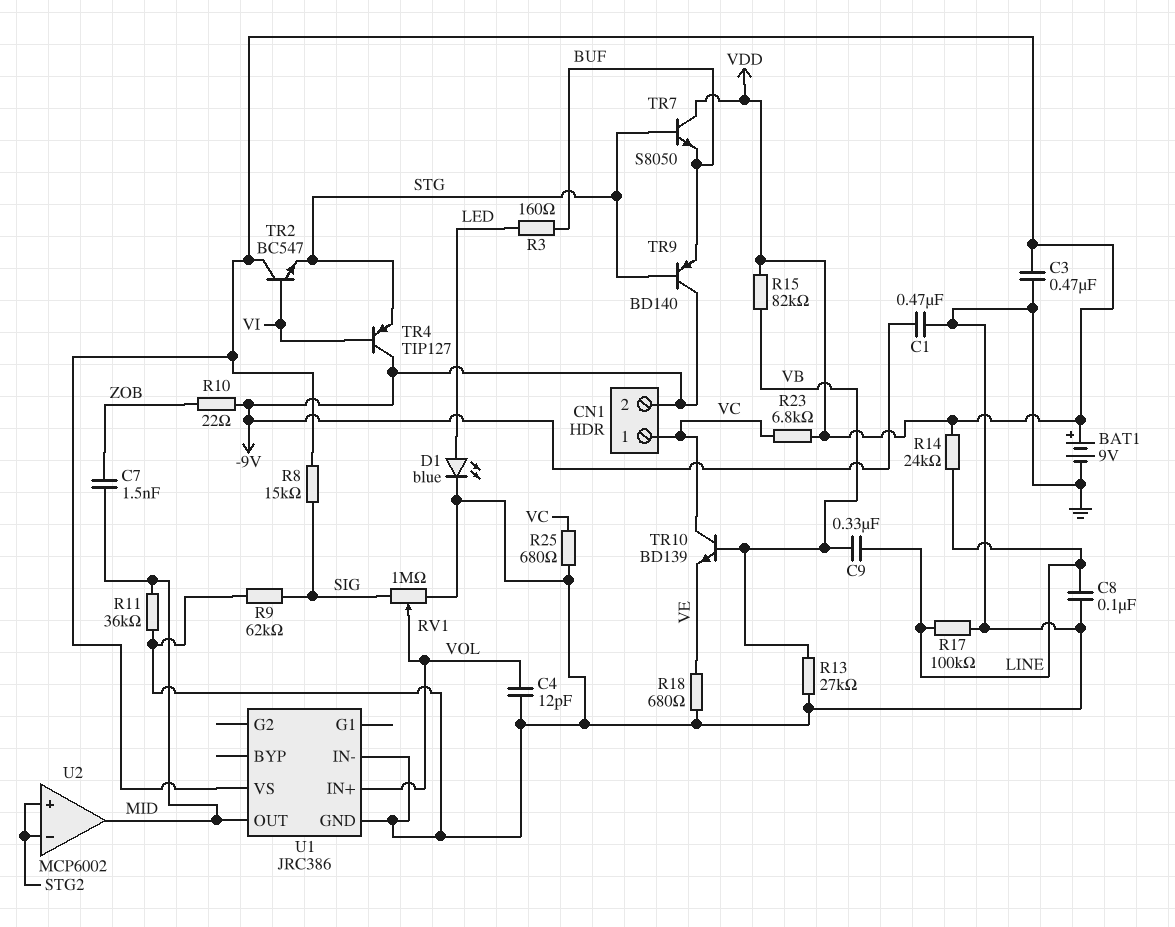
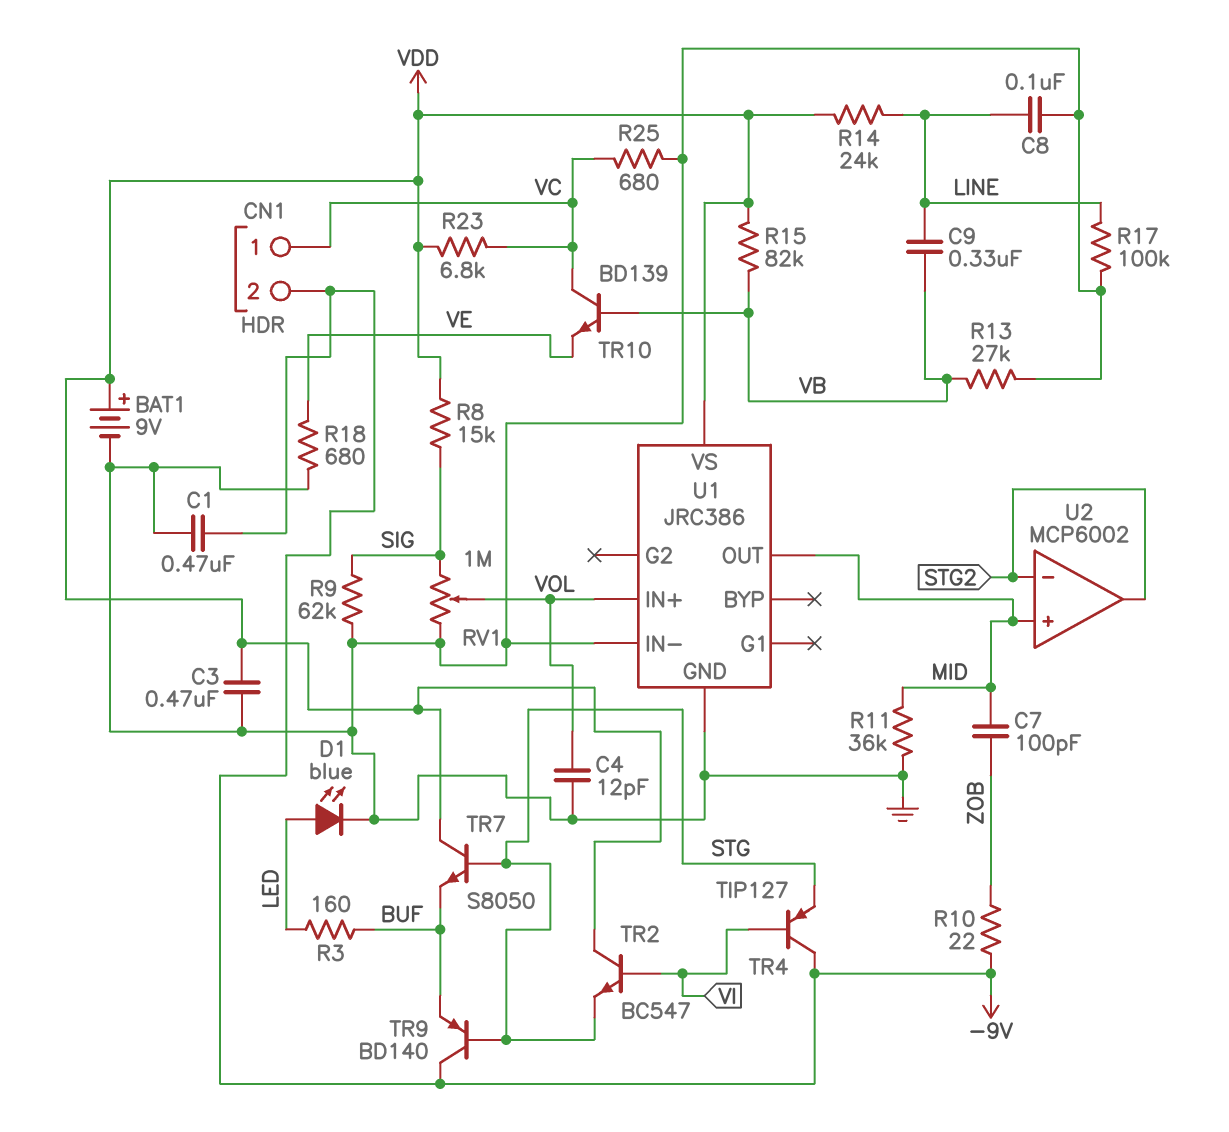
C7: 1.5nF (MID, ZOB) -> 100pF (MID, ZOB)
U2 pin in+: STG2 -> MID
U2 pin out: MID -> STG2

